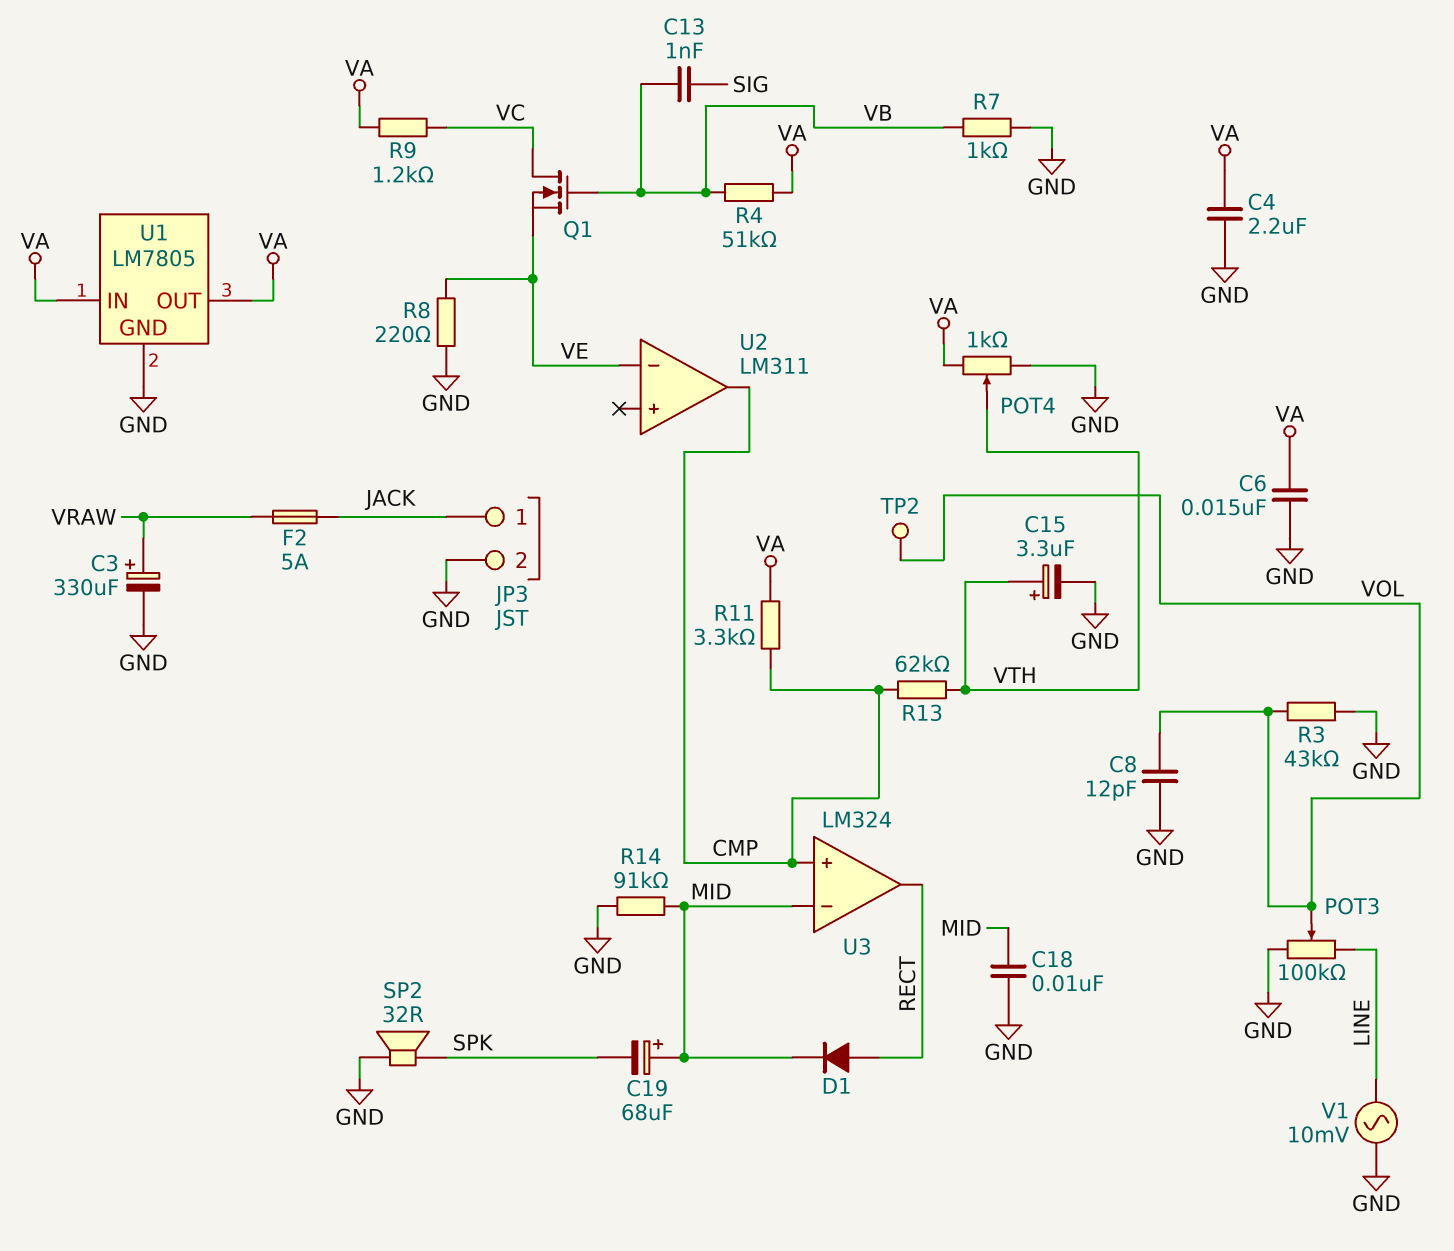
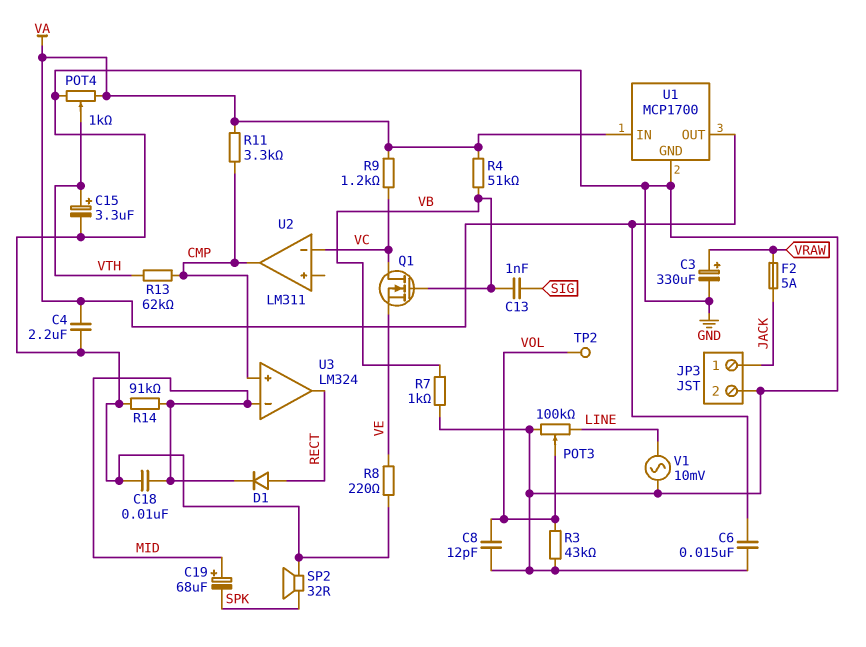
U1: LM7805 -> MCP1700
U2 pin in-: VE -> VC

